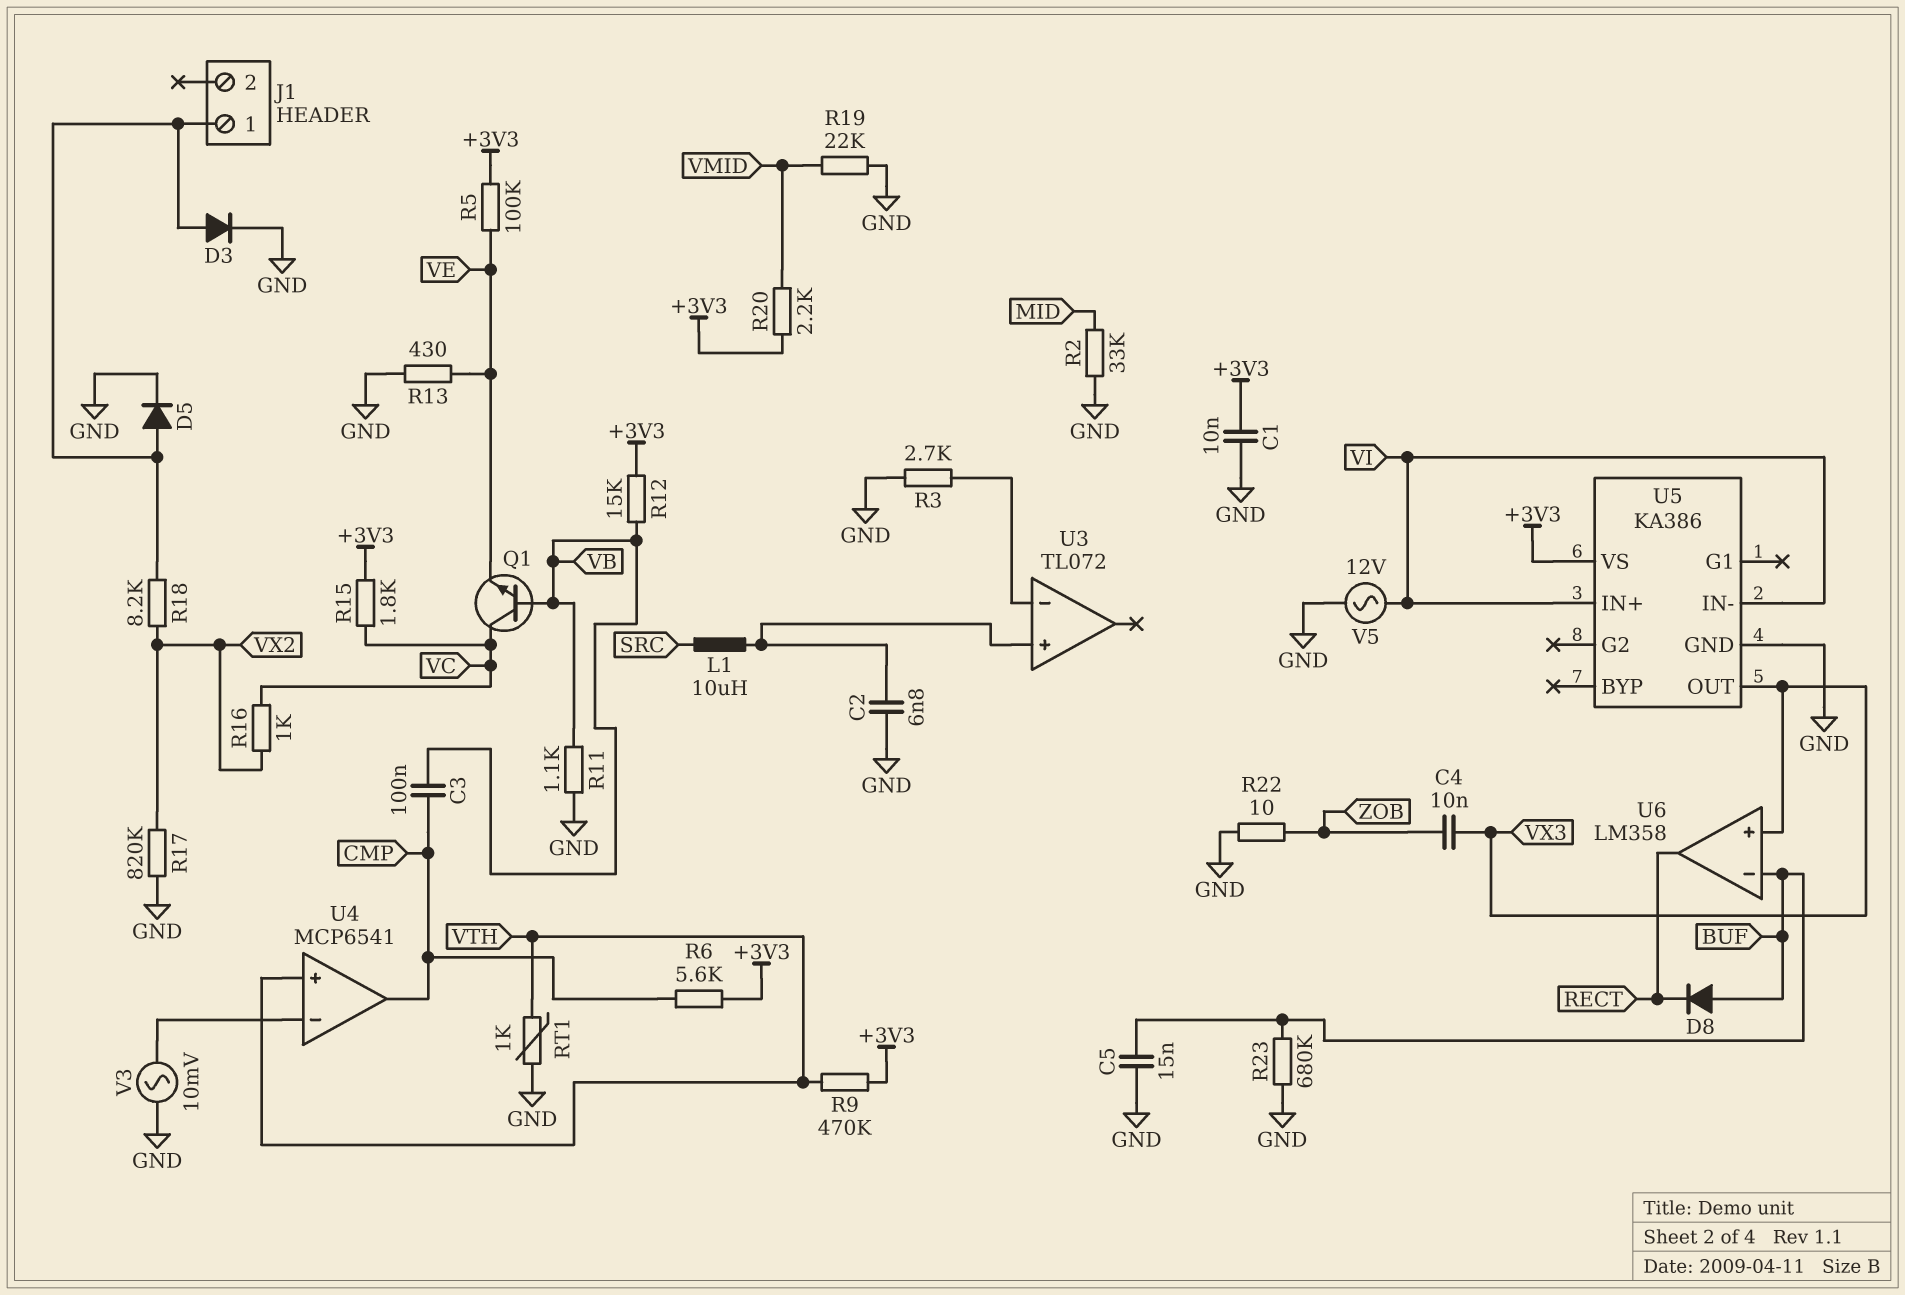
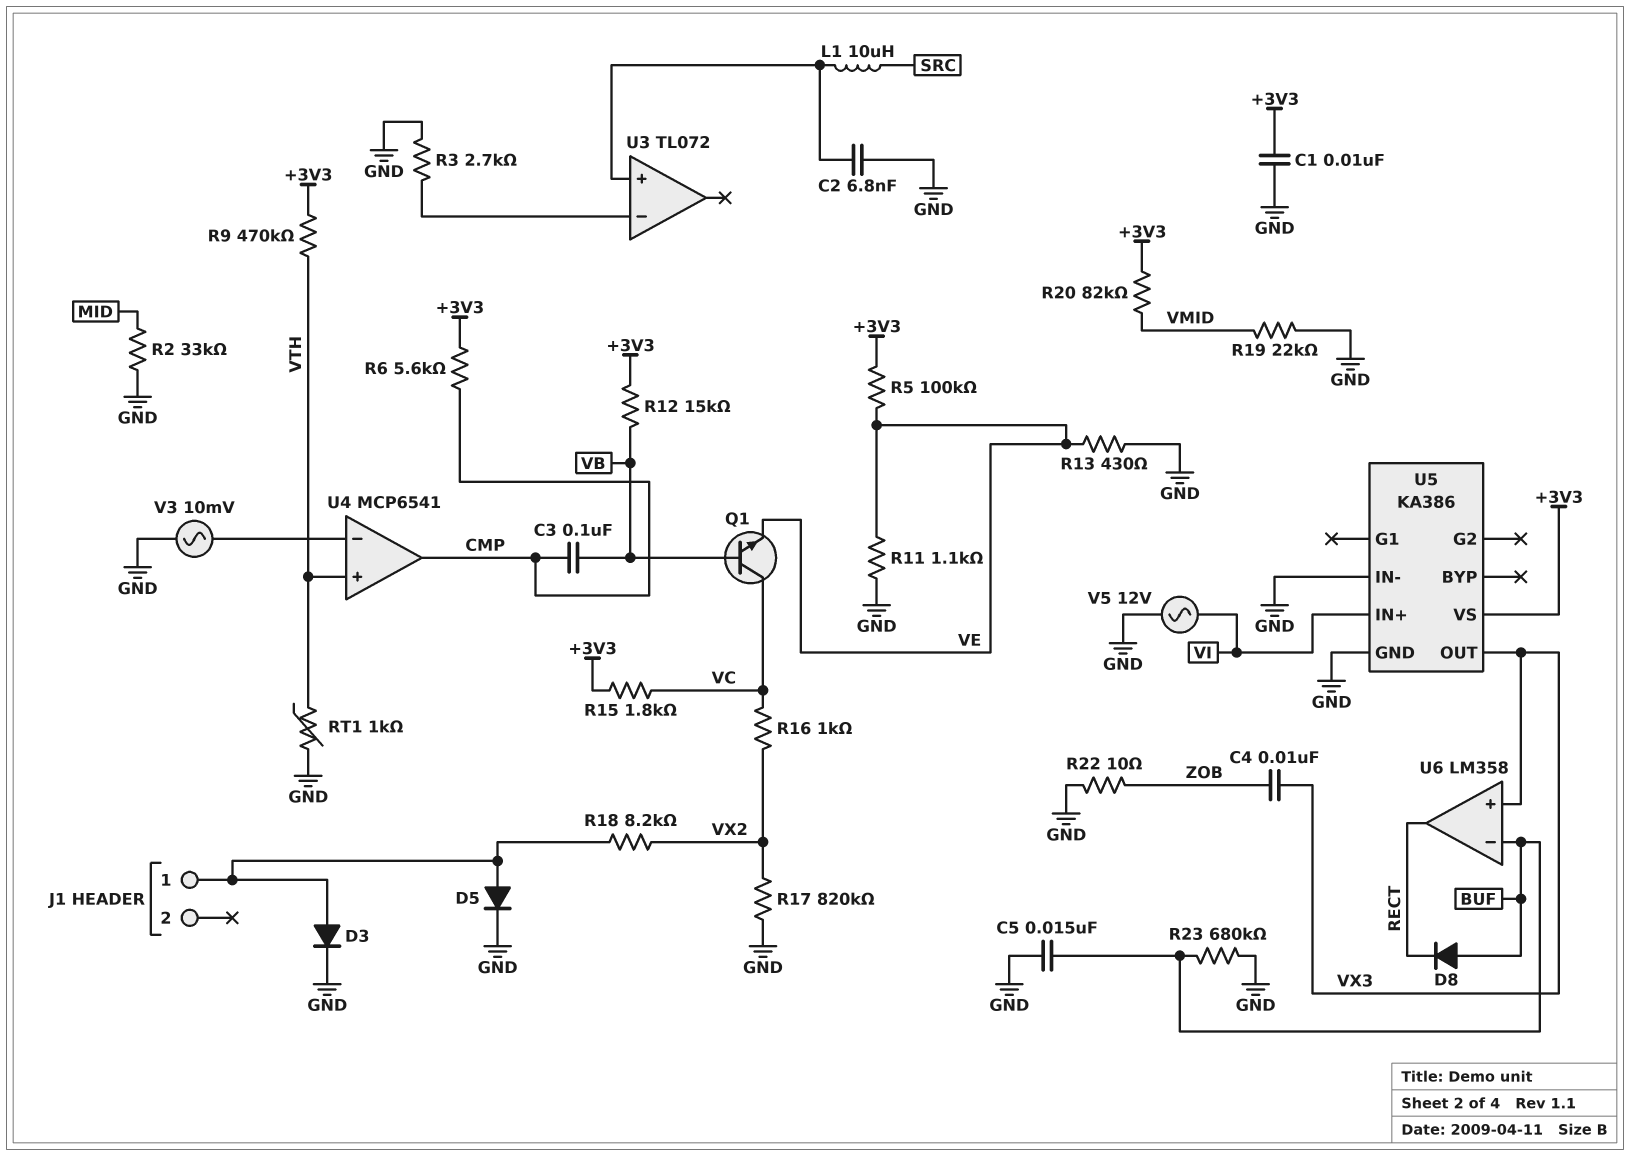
R11: 1.1k (GND, VB) -> 1.1k (GND, VE)
R20: 2.2k (+3V3, VMID) -> 82k (+3V3, VMID)
U5 pin IN-: VI -> GND

